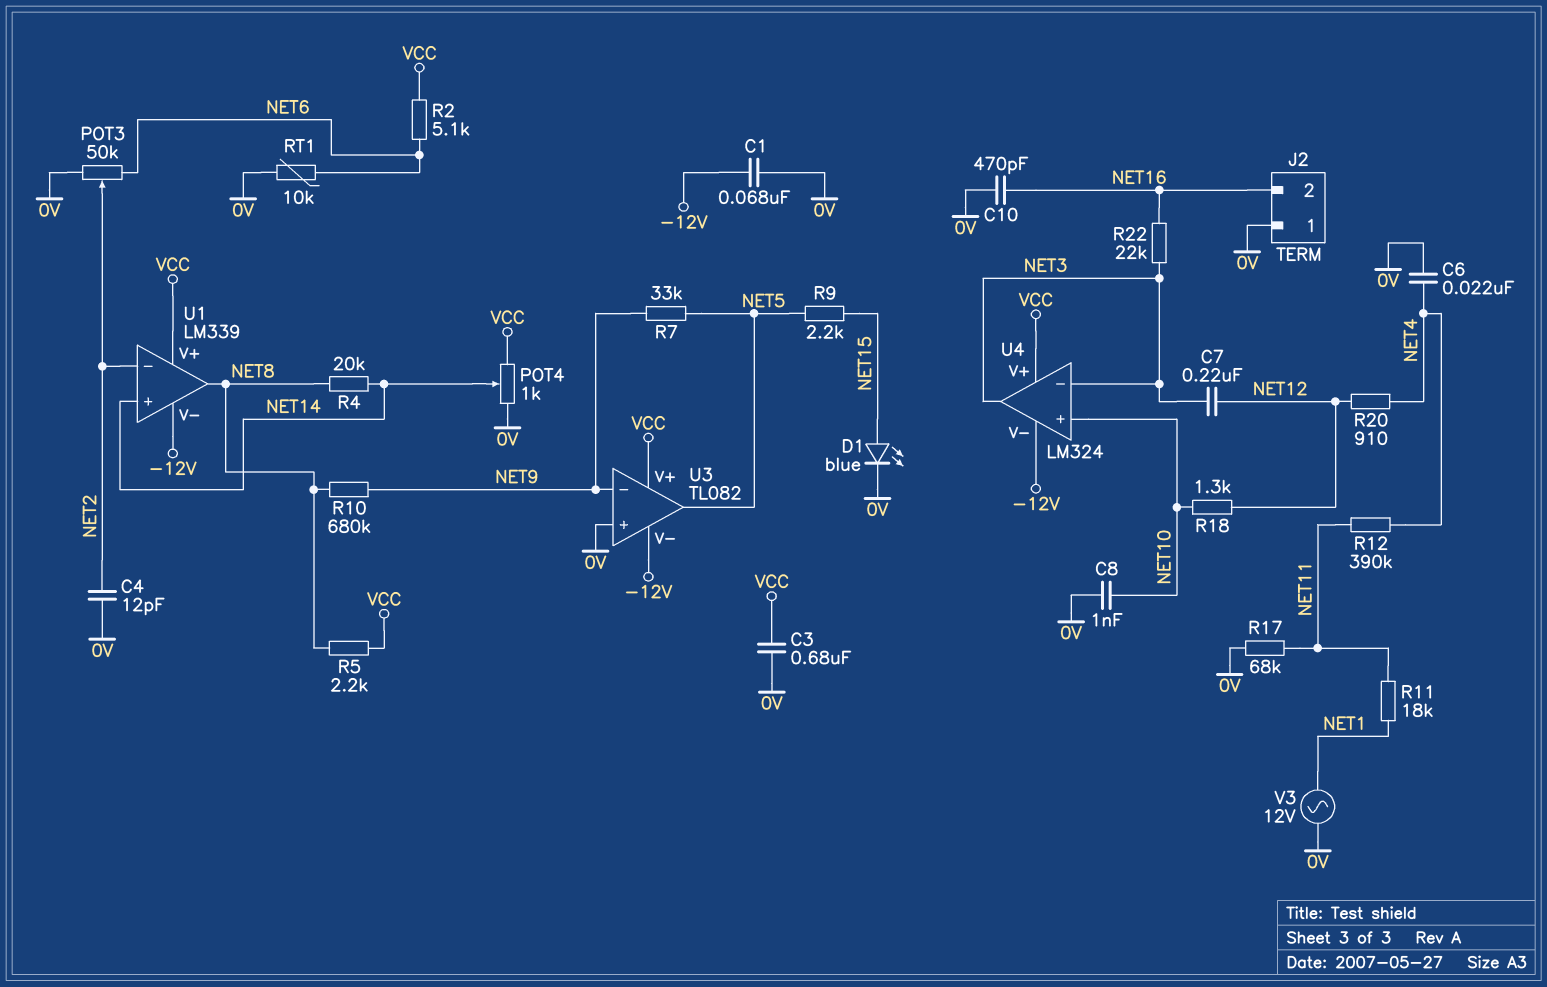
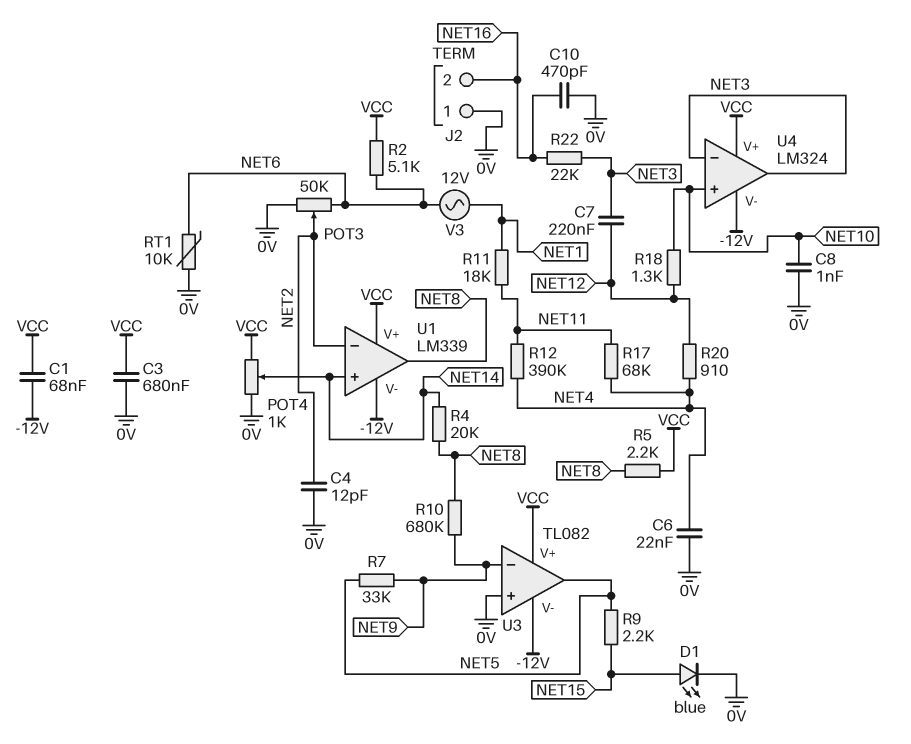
C1: 68nF (-12V, 0V) -> 68nF (-12V, VCC)
R17: 68k (0V, NET11) -> 68k (NET4, NET11)
V3: AC 12V (0V, NET1) -> AC 12V (NET1, NET6)

